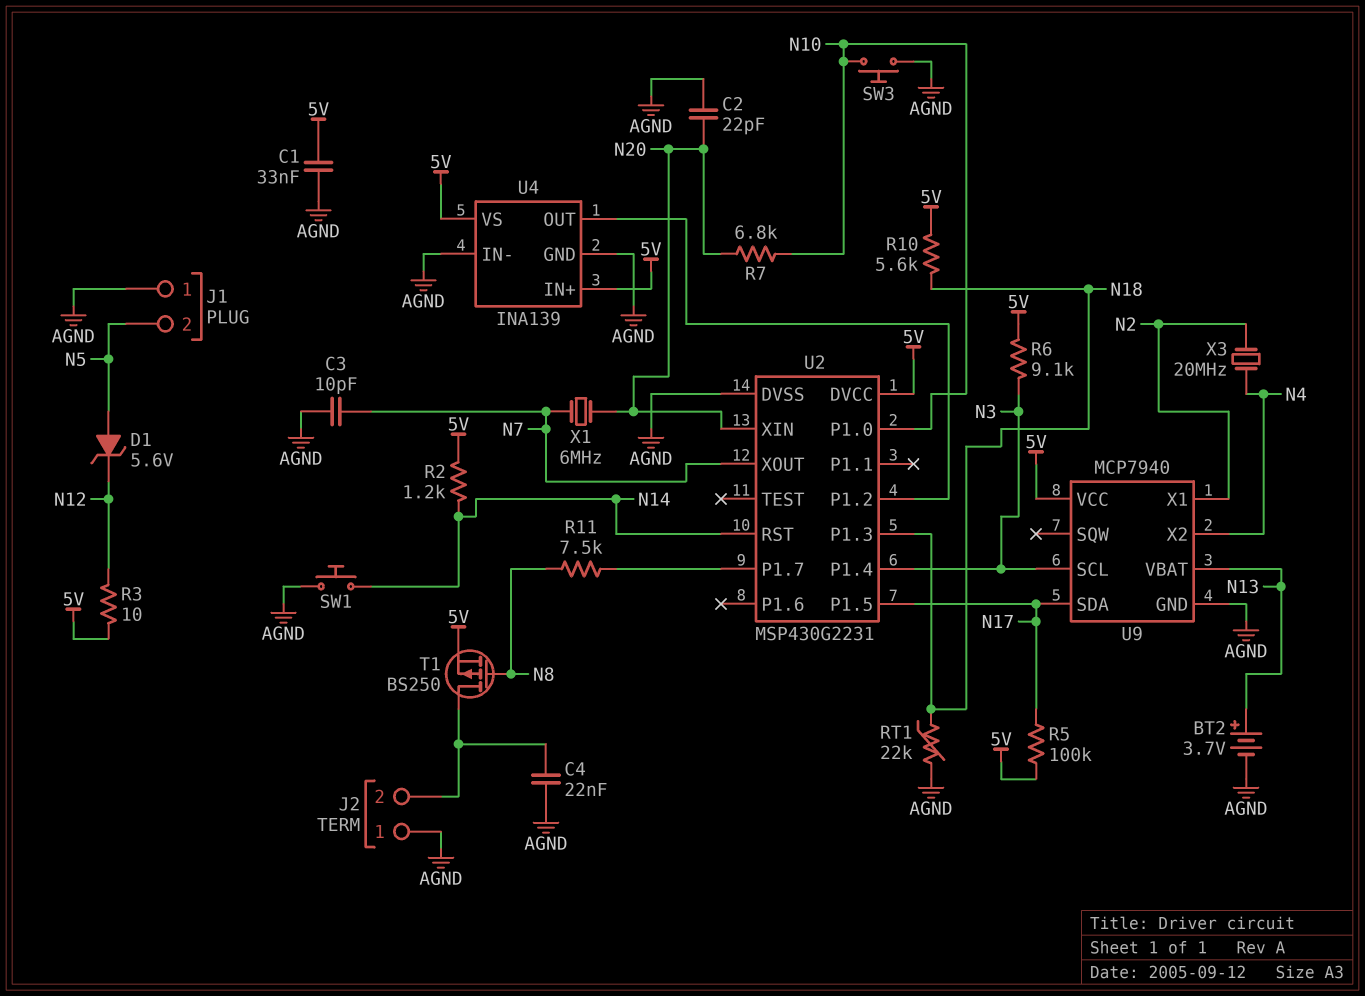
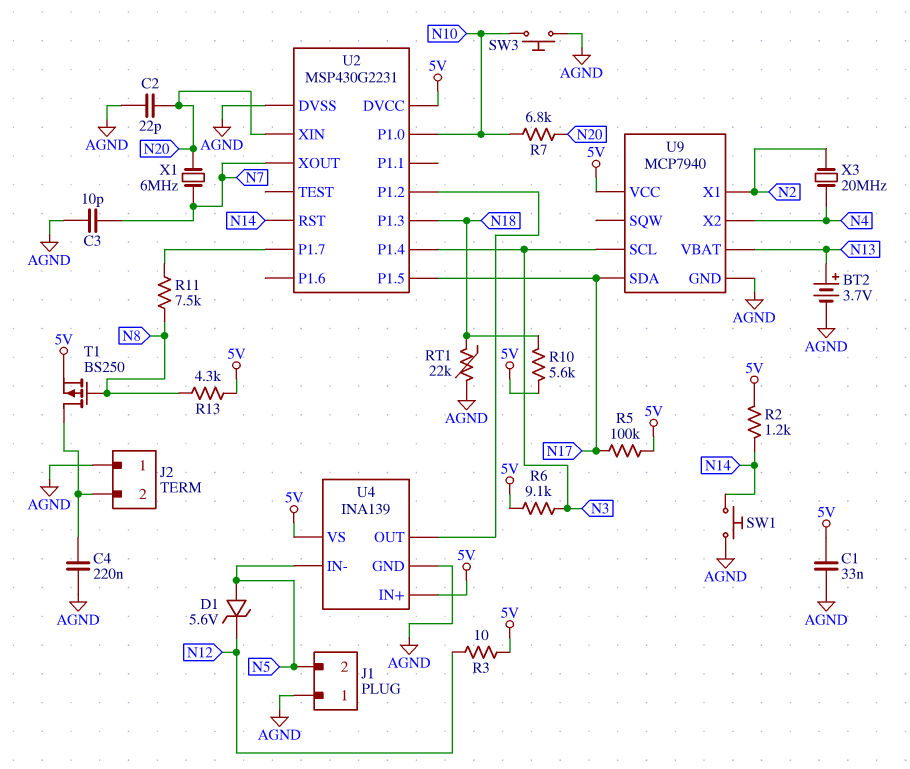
C4: 22nF (AGND, J2/2) -> 220nF (AGND, J2/2)
R13: none -> 4.3k (5V, N8)
U4 pin IN-: AGND -> N5

